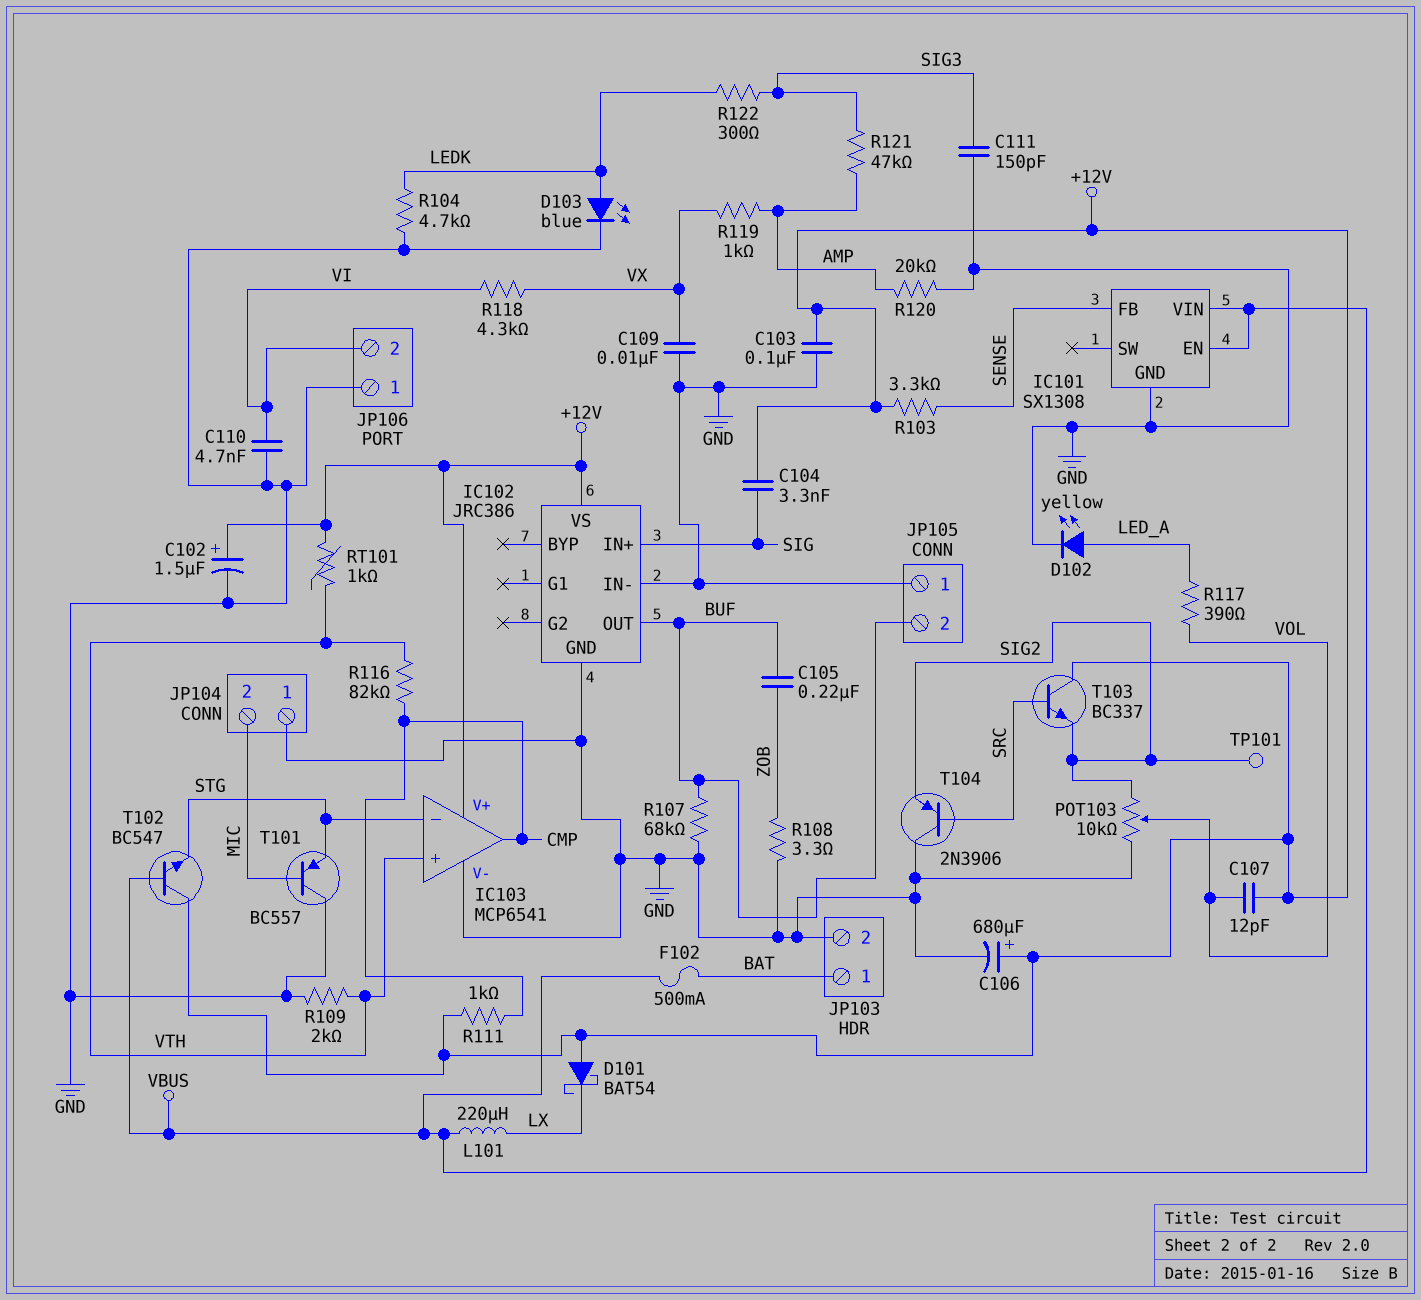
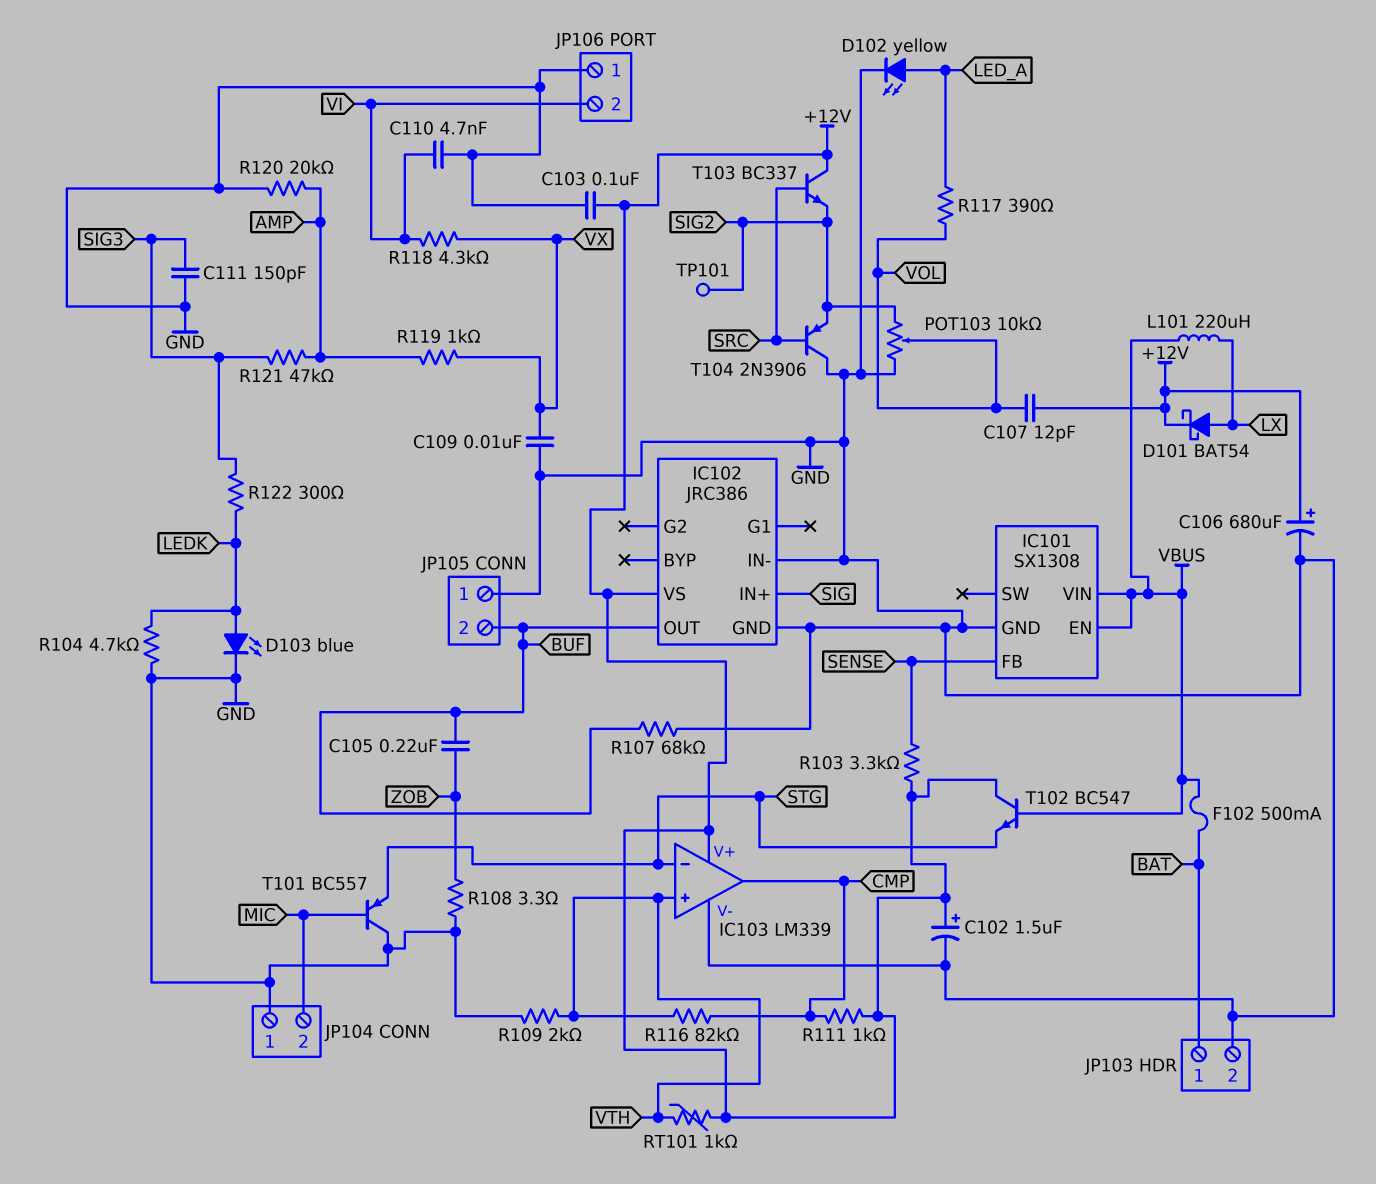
C104: 3.3nF (+12V, SIG) -> none
D101: schottky BAT54 (A +12V, K LX) -> schottky BAT54 (A LX, K +12V)
IC103: MCP6541 -> LM339

